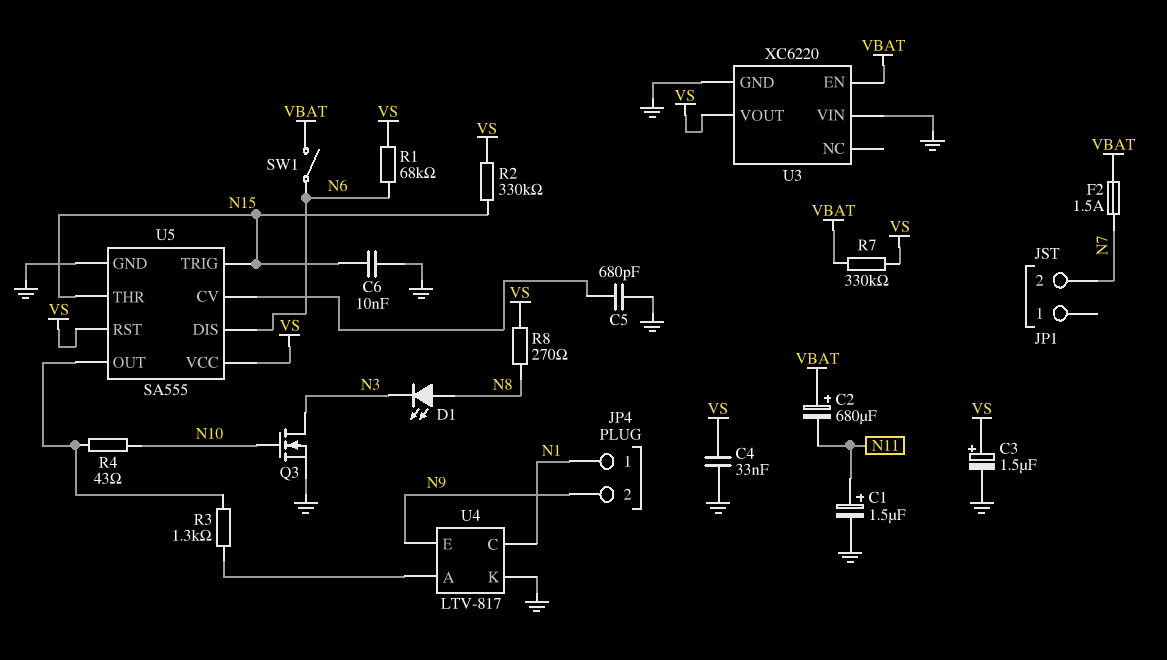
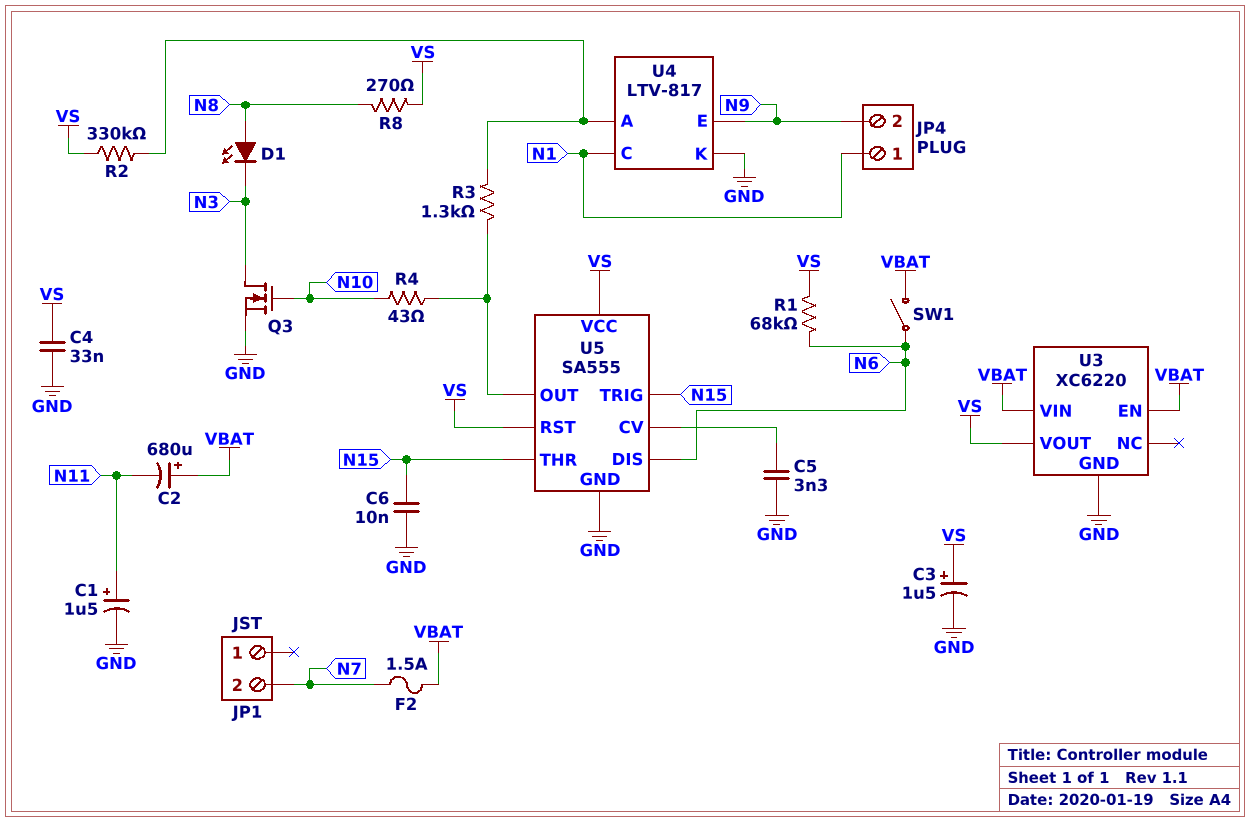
C5: 680pF (GND, U5/CV) -> 3.3nF (GND, U5/CV)
R2: 330k (N15, VS) -> 330k (U4/A, VS)
R7: 330k (VBAT, VS) -> none
U3 pin VIN: GND -> VBAT

